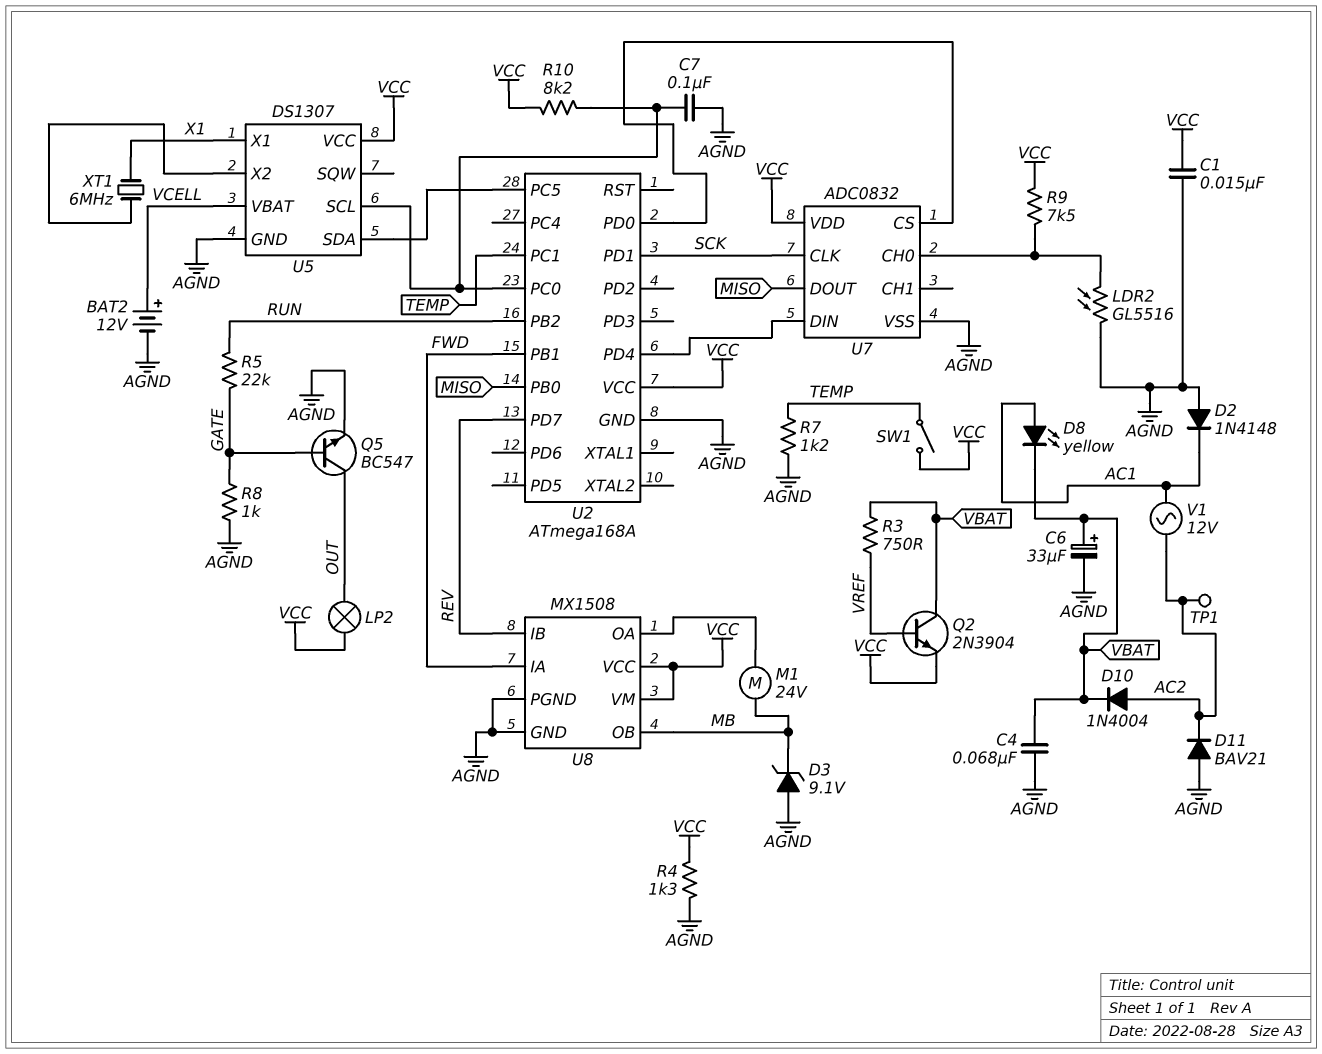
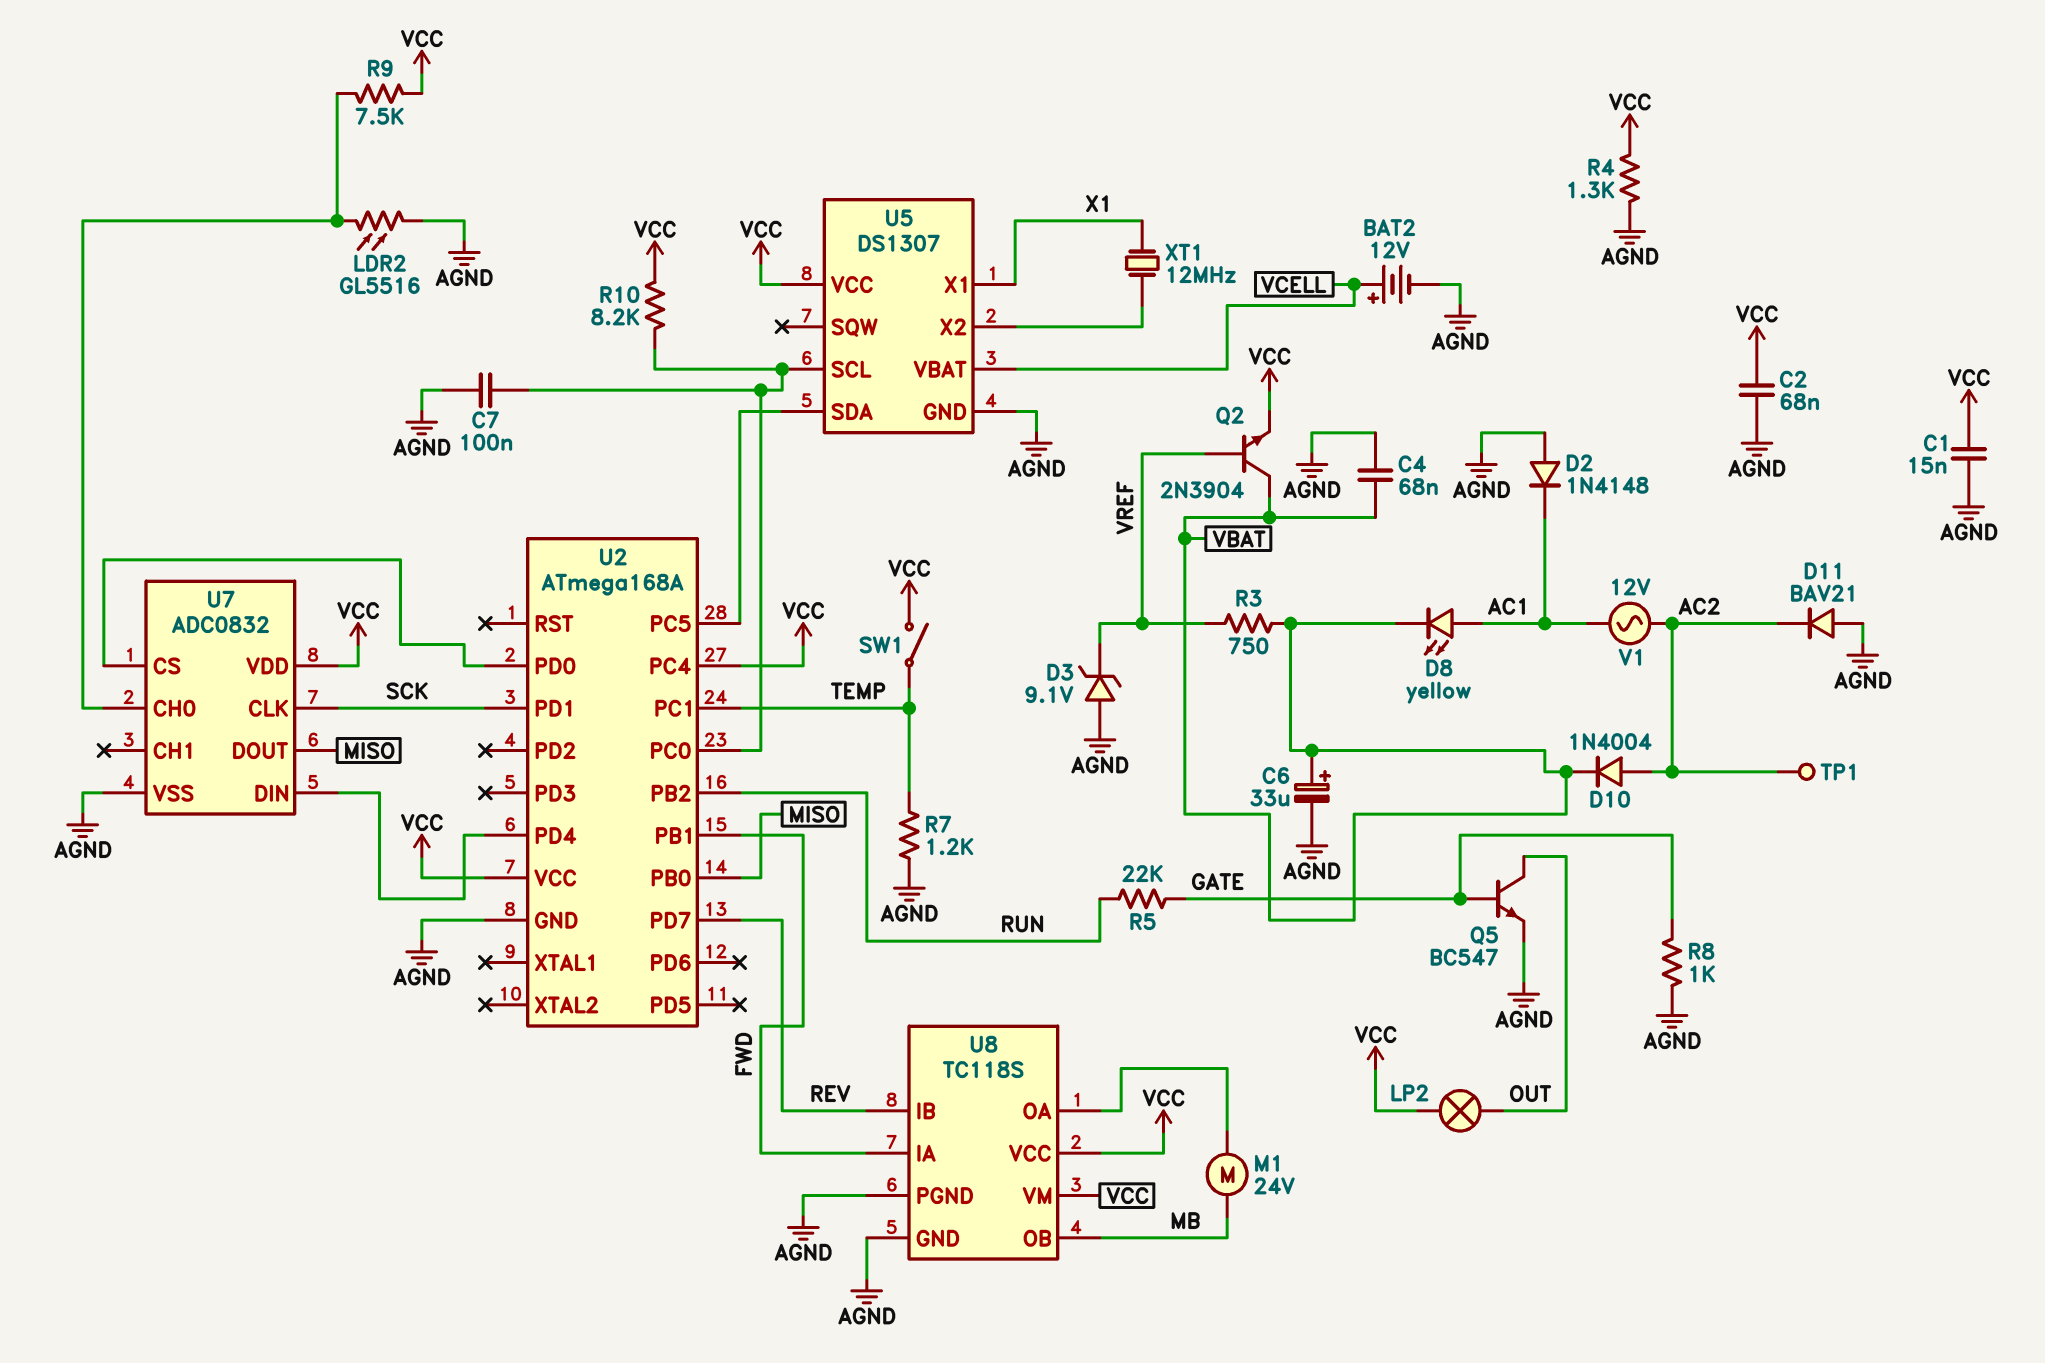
C2: none -> 68nF (AGND, VCC)
D3: zener 9.1V (A AGND, K MB) -> zener 9.1V (A AGND, K VREF)
U2 pin PC4: none -> VCC
U8: MX1508 -> TC118S
XT1: 6MHz (U5/X2, X1) -> 12MHz (U5/X2, X1)

